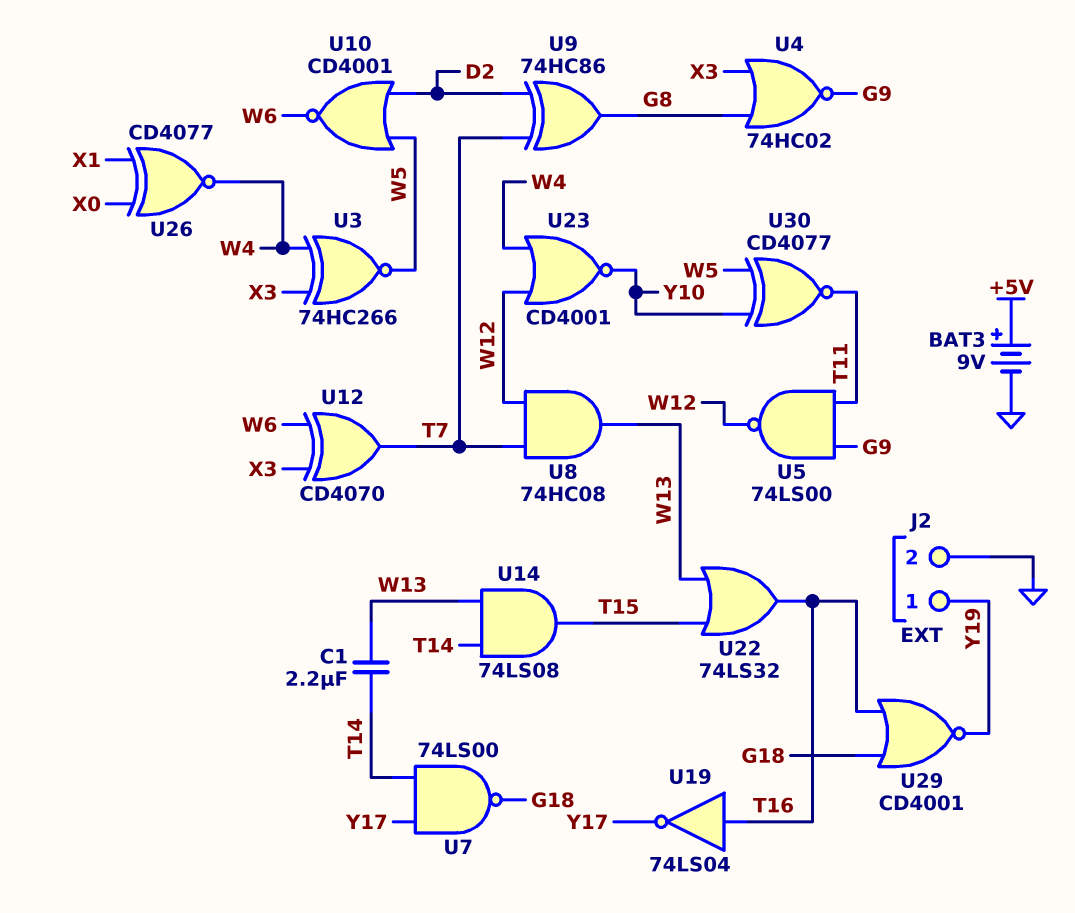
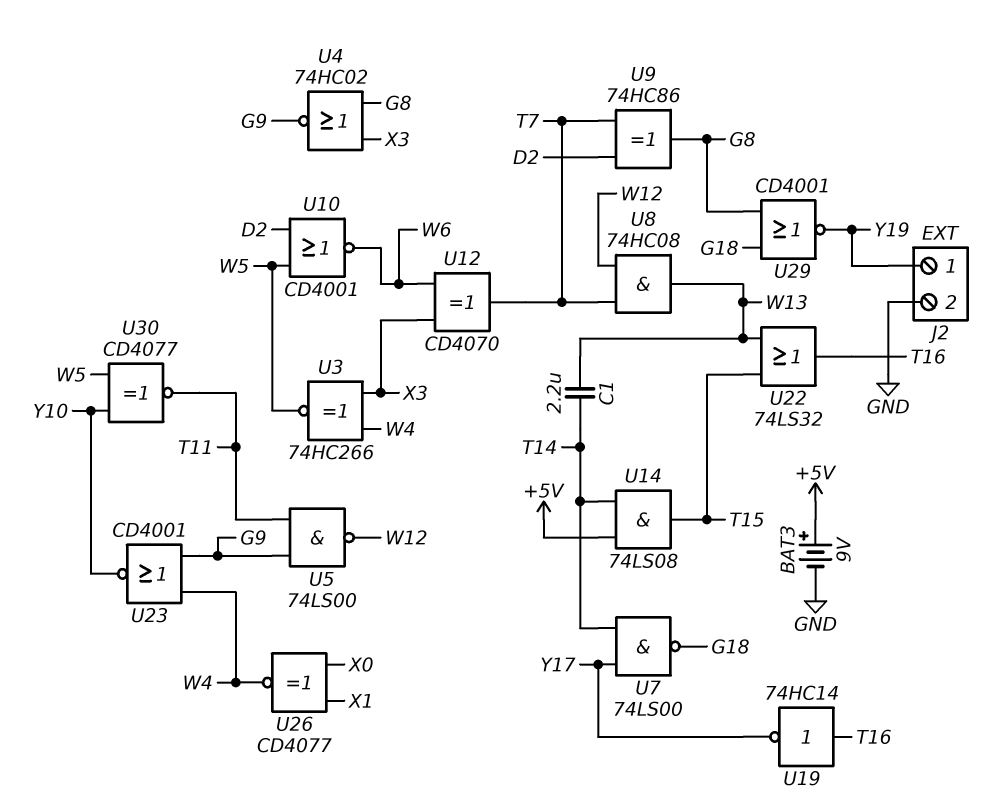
U14: AND 74LS08 (in T14, in W13, out T15) -> AND 74LS08 (in +5V, in T14, out T15)
U19: NOT 74LS04 (in T16, out Y17) -> NOT 74HC14 (in T16, out Y17)
U23: NOR CD4001 (in W4, in W12, out Y10) -> NOR CD4001 (in G9, in W4, out Y10)
U29: NOR CD4001 (in G18, in T16, out Y19) -> NOR CD4001 (in G8, in G18, out Y19)

